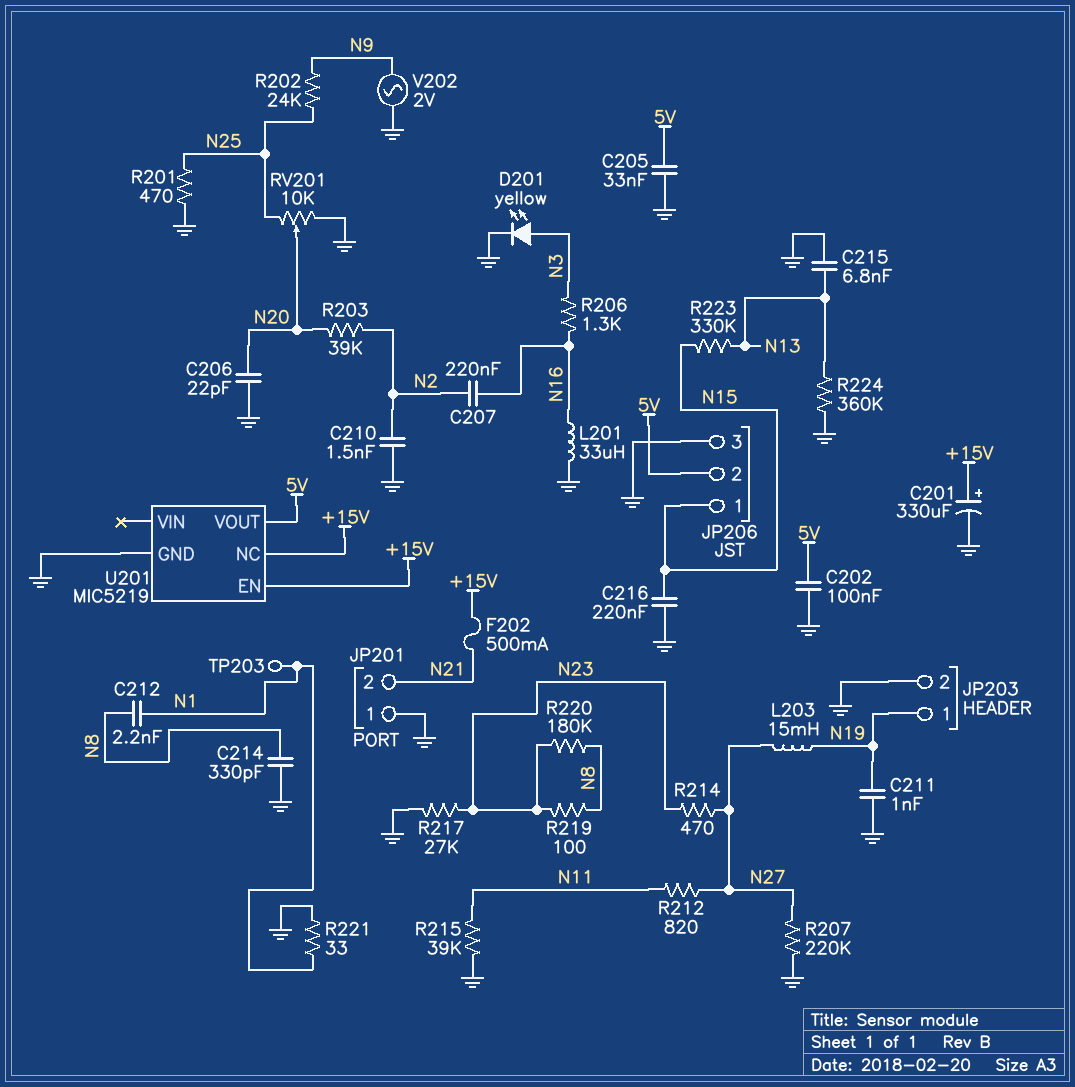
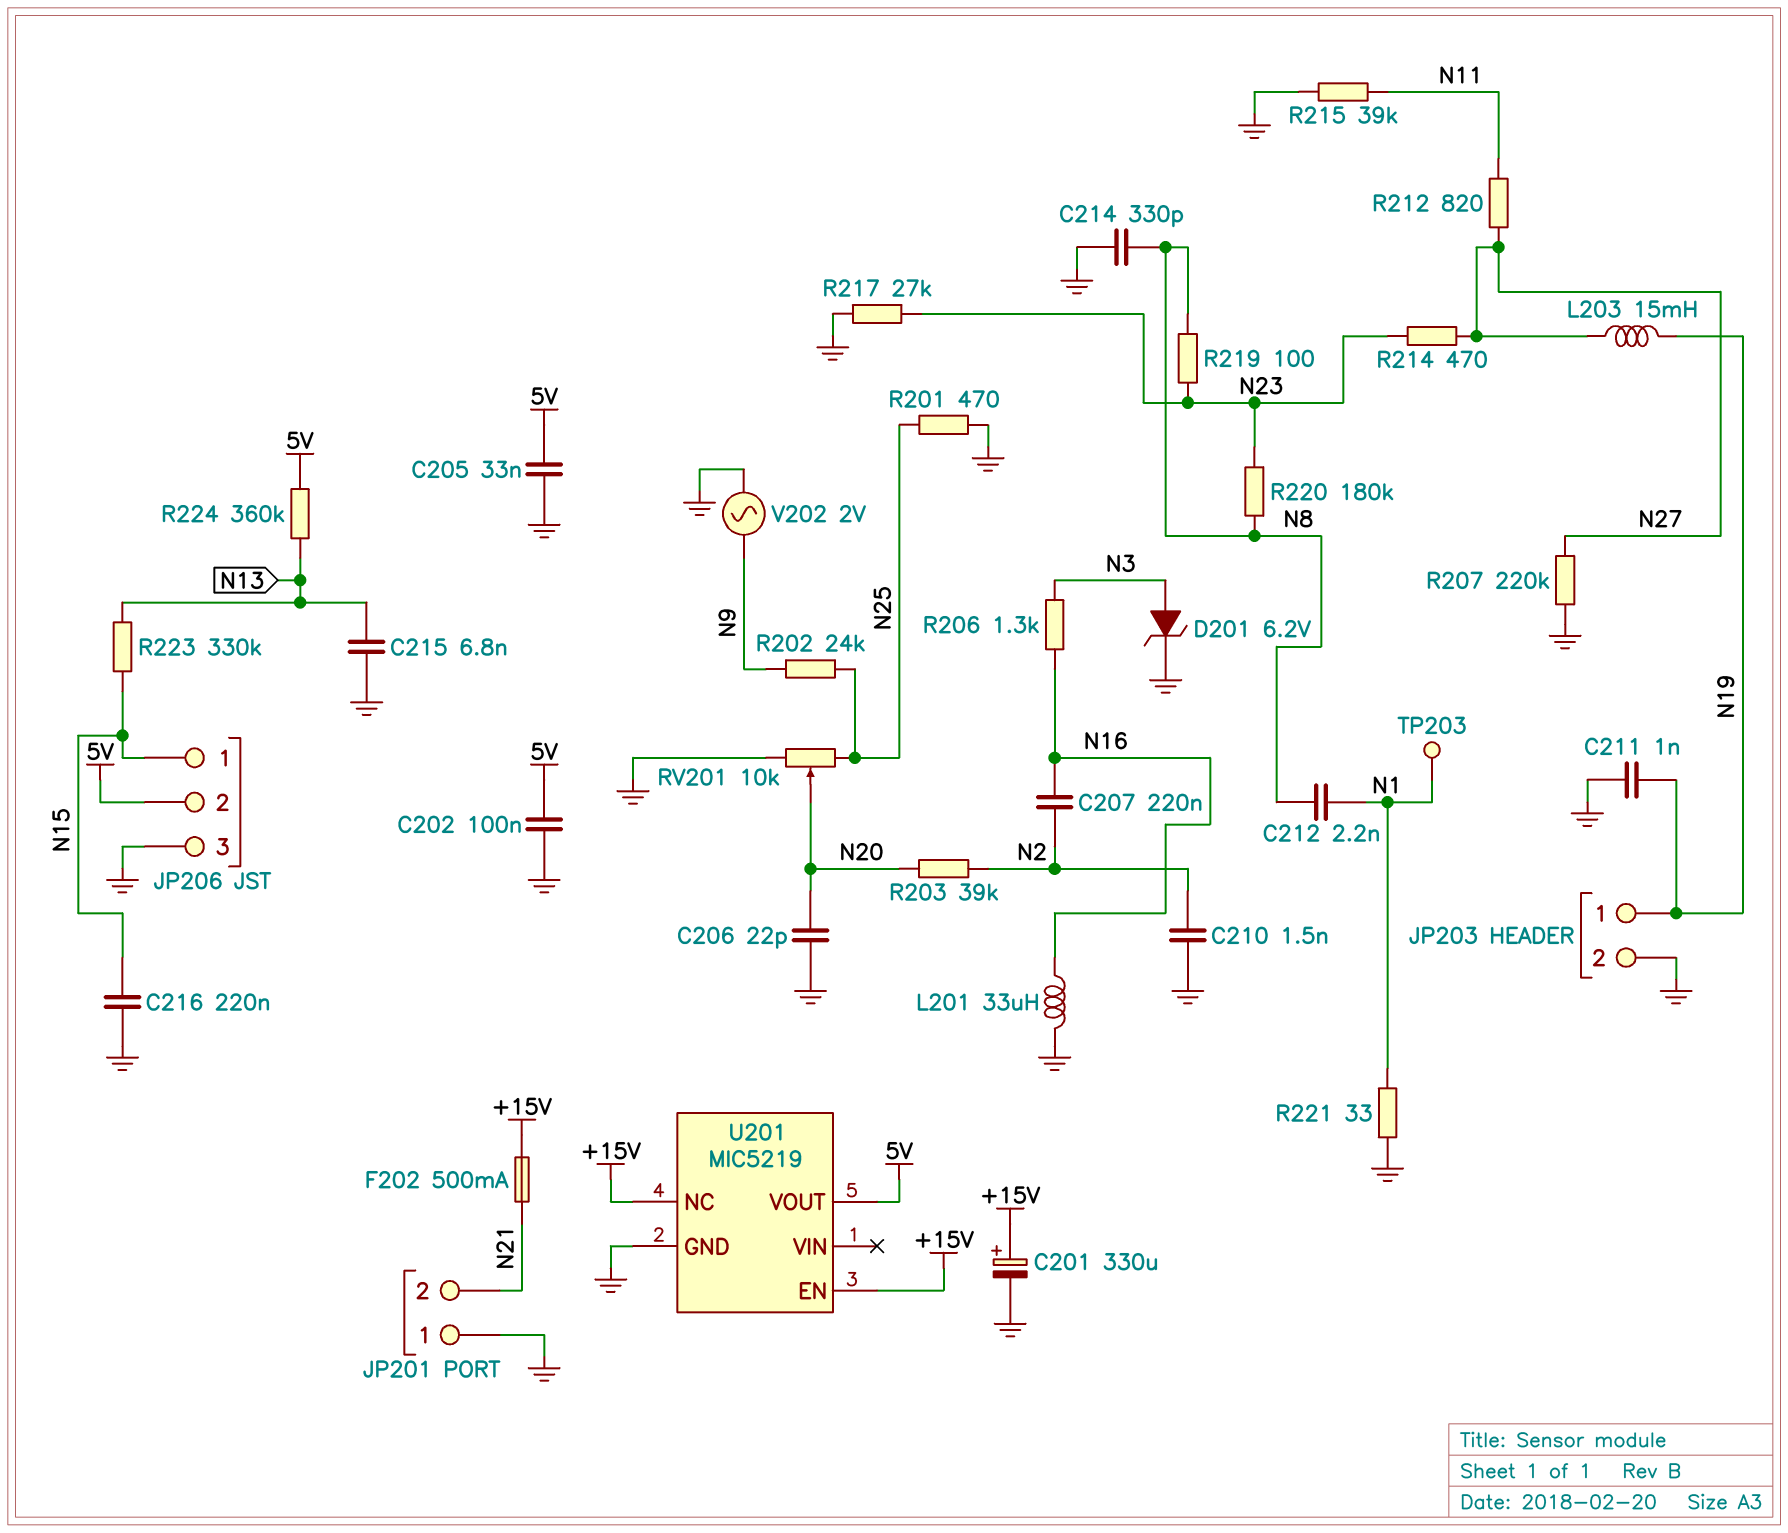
D201: LED yellow (A N3, K GND) -> zener 6.2V (A N3, K GND)
R224: 360k (GND, N13) -> 360k (5V, N13)

